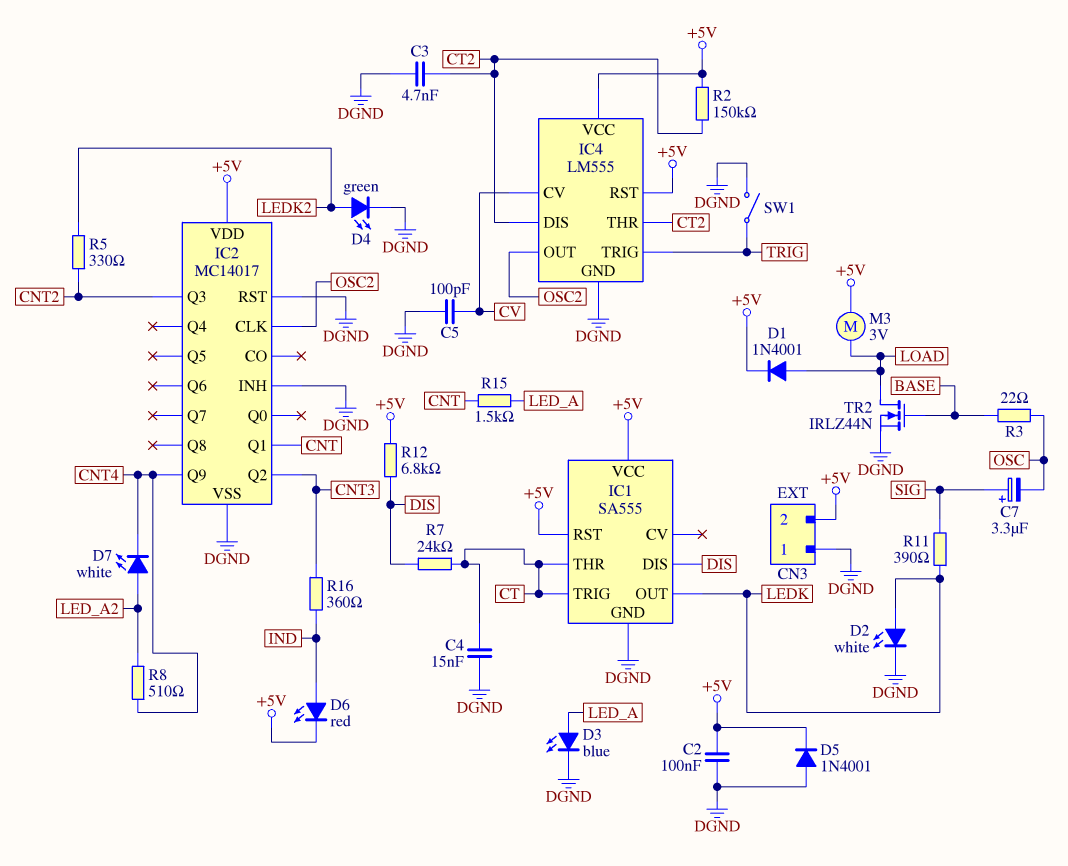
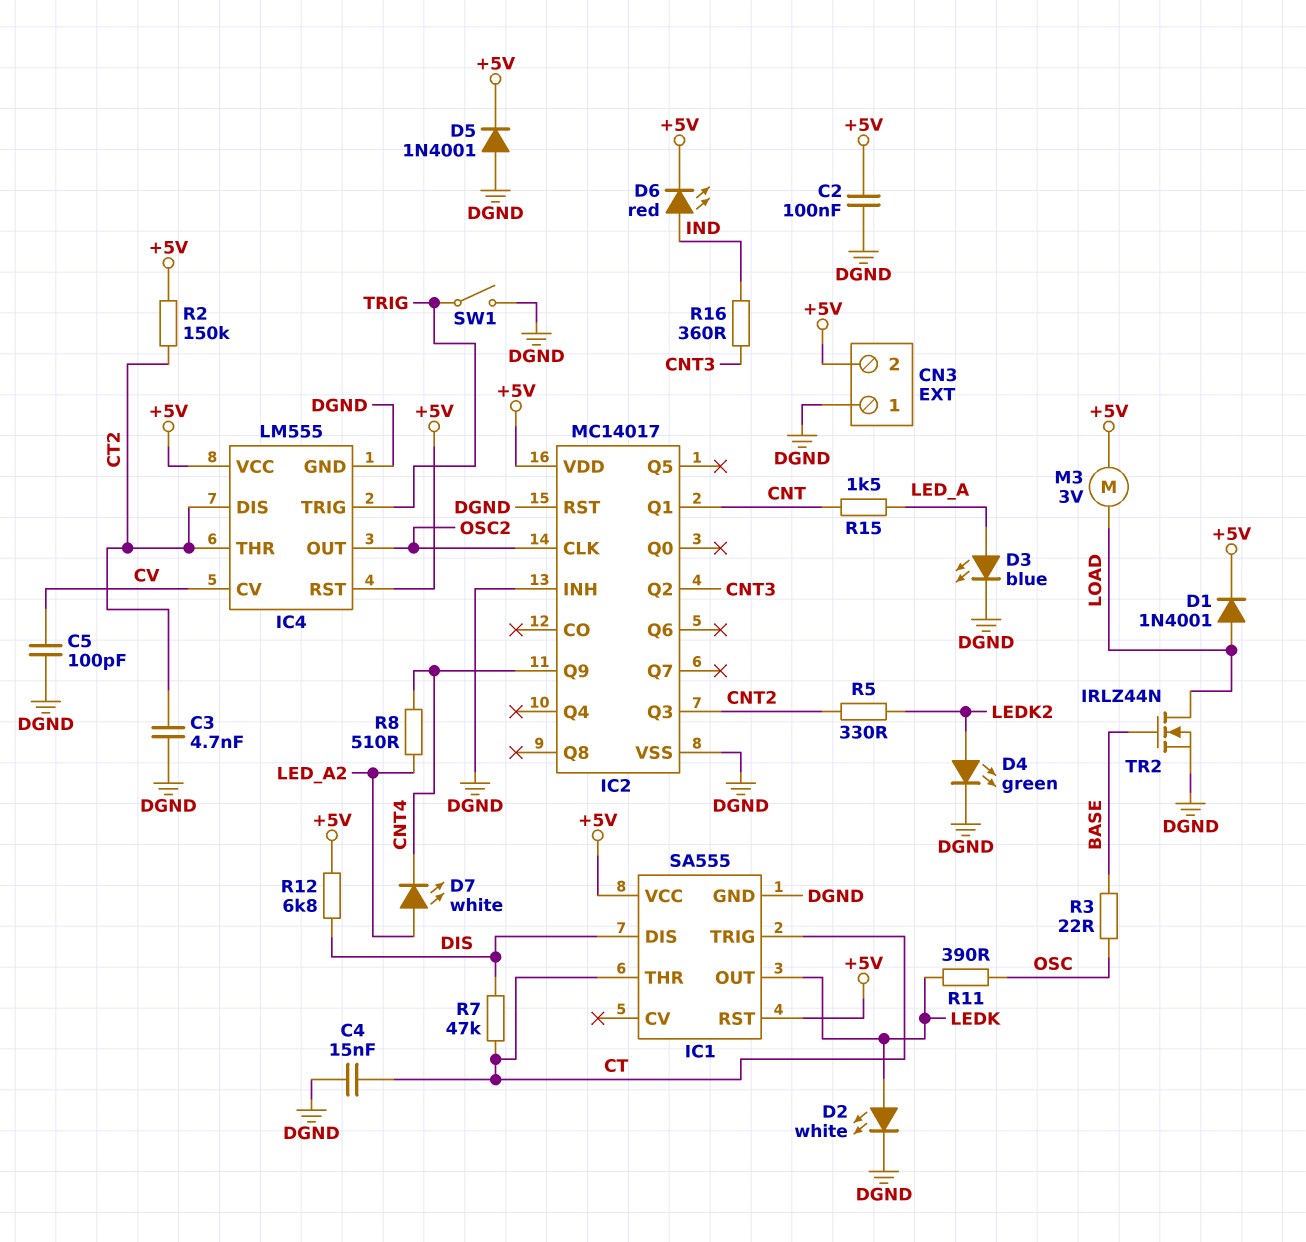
C7: 3.3uF (plus SIG, minus OSC) -> none
R7: 24k (CT, DIS) -> 47k (CT, DIS)
R11: 390 (LEDK, SIG) -> 390 (LEDK, OSC)

